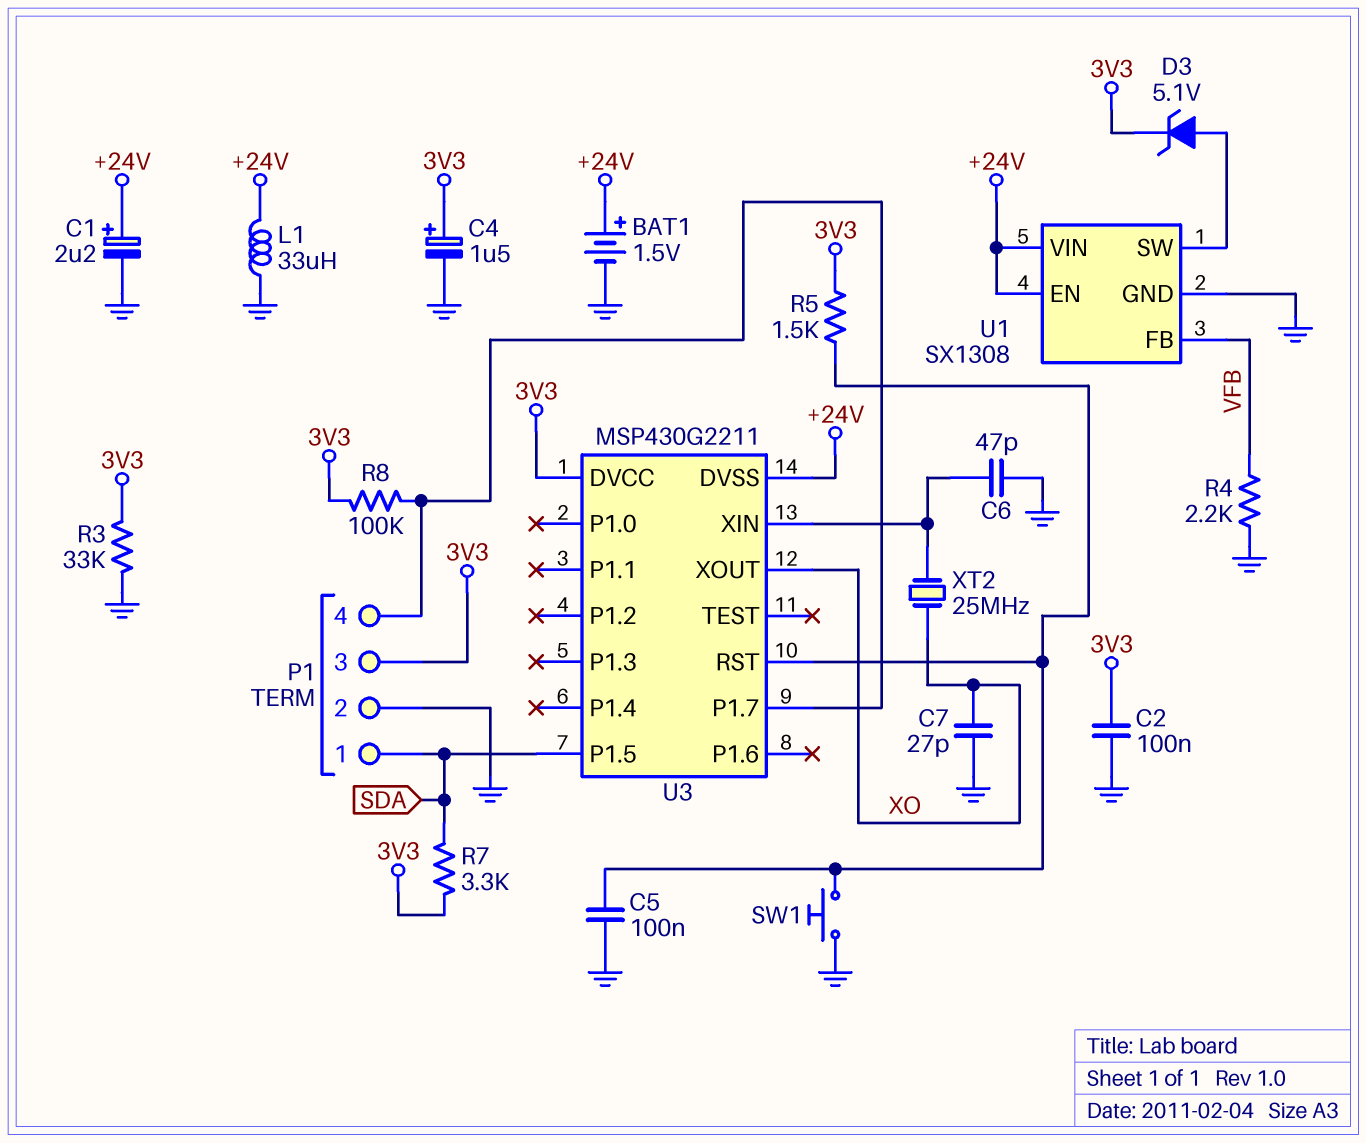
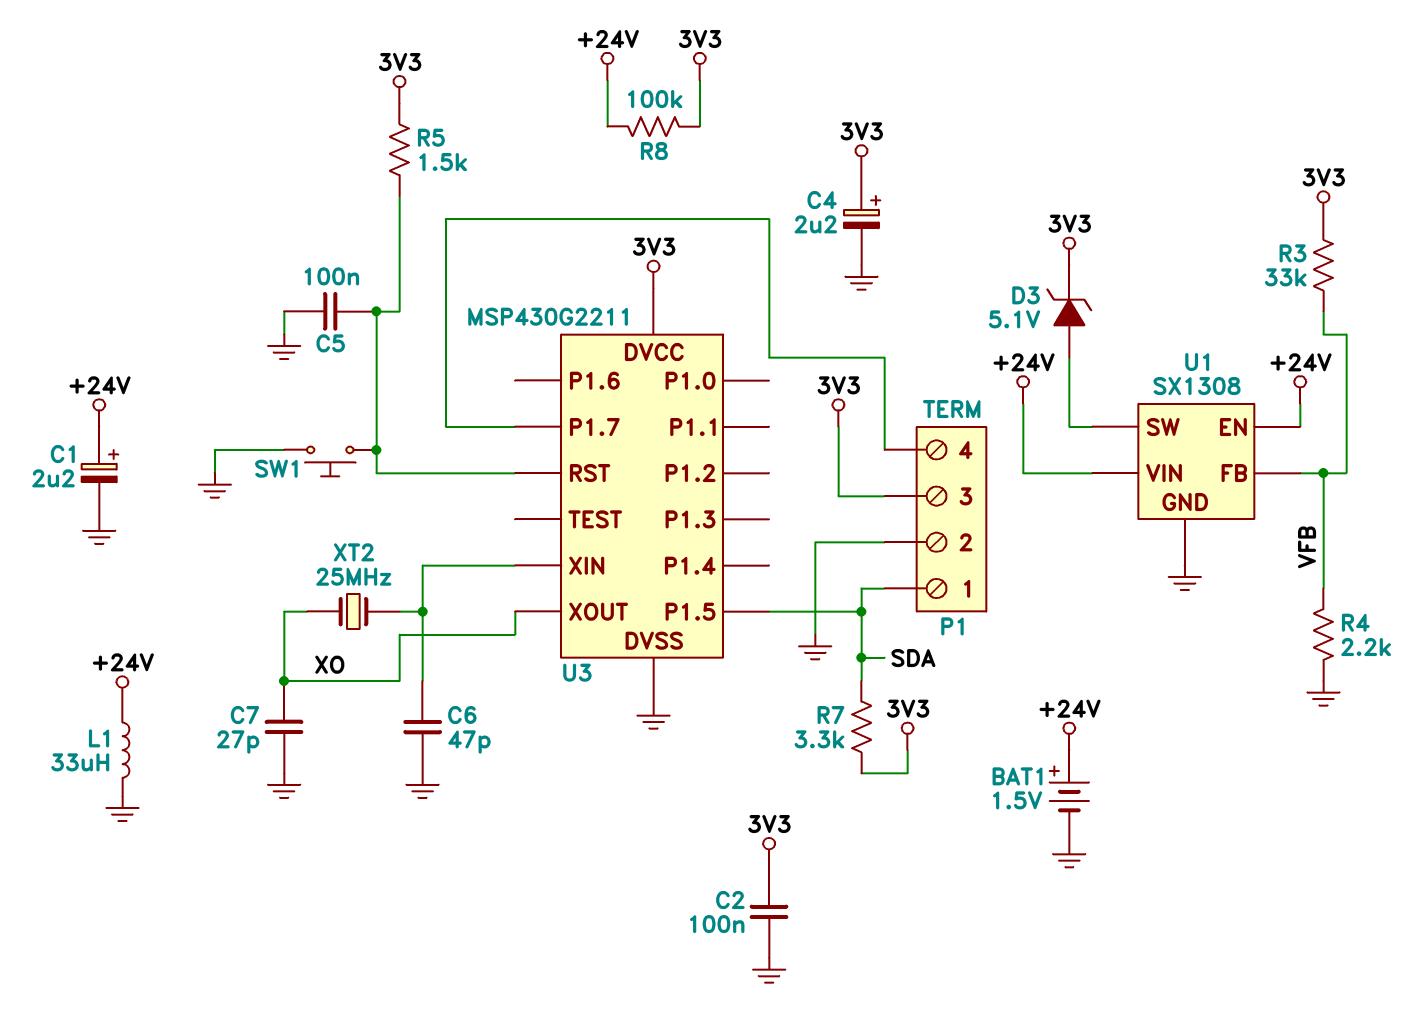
C4: 1.5uF (plus 3V3, minus GND) -> 2.2uF (plus 3V3, minus GND)
R3: 33k (3V3, GND) -> 33k (3V3, VFB)
R8: 100k (3V3, P1/4) -> 100k (+24V, 3V3)
U3 pin DVSS: +24V -> GND

